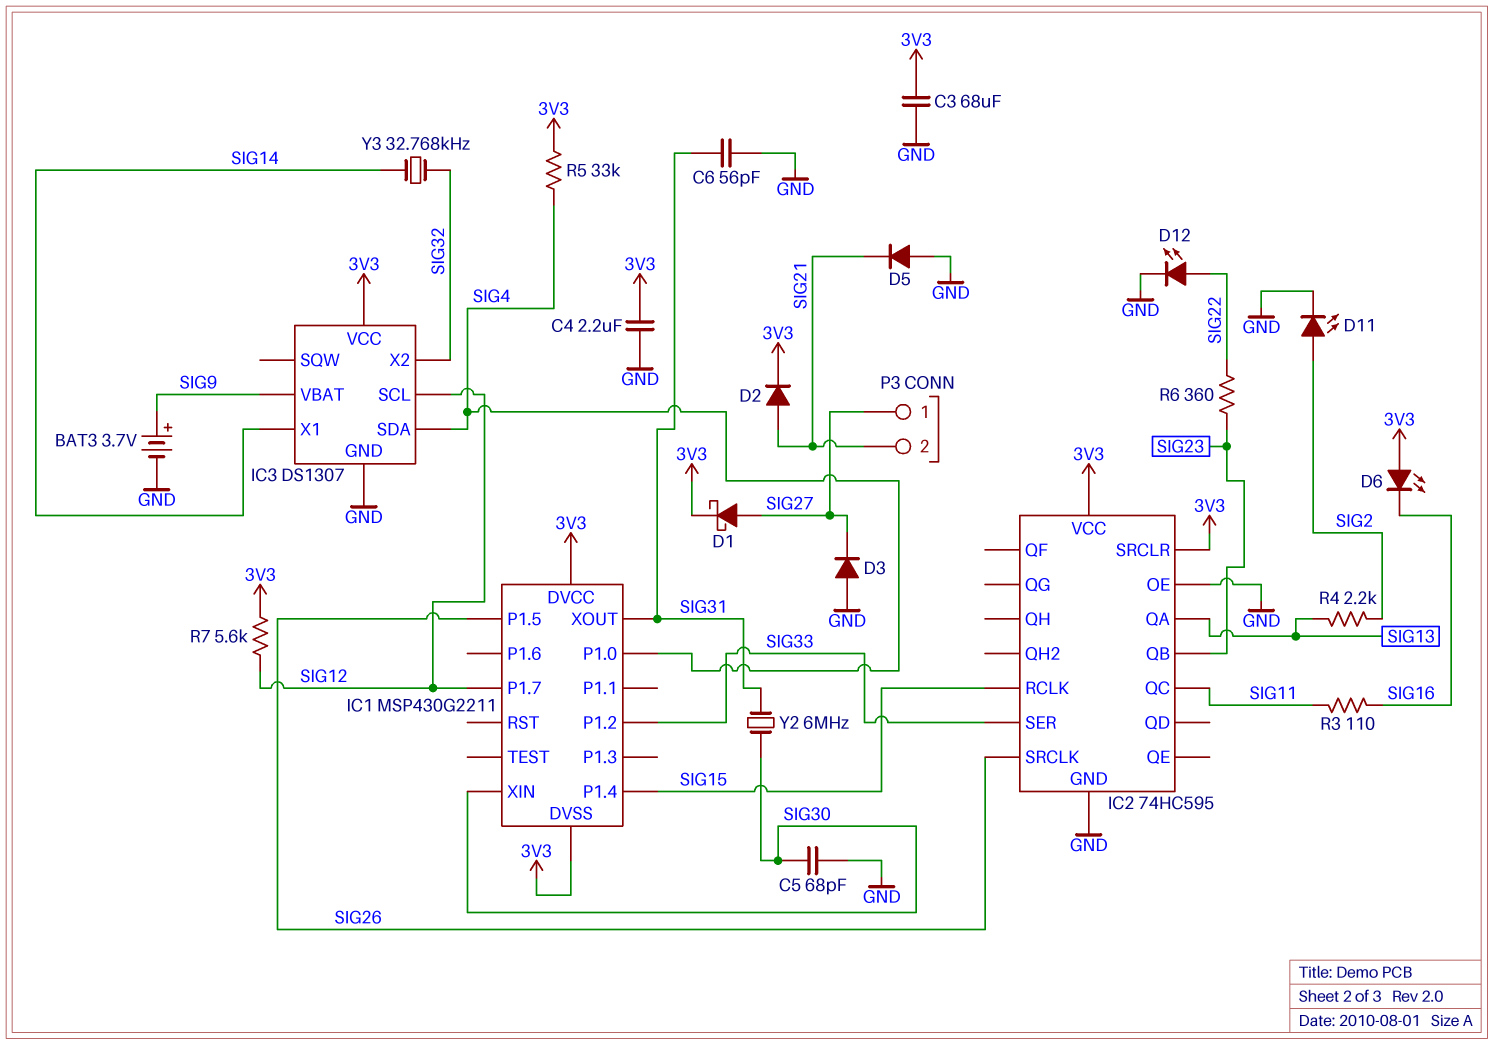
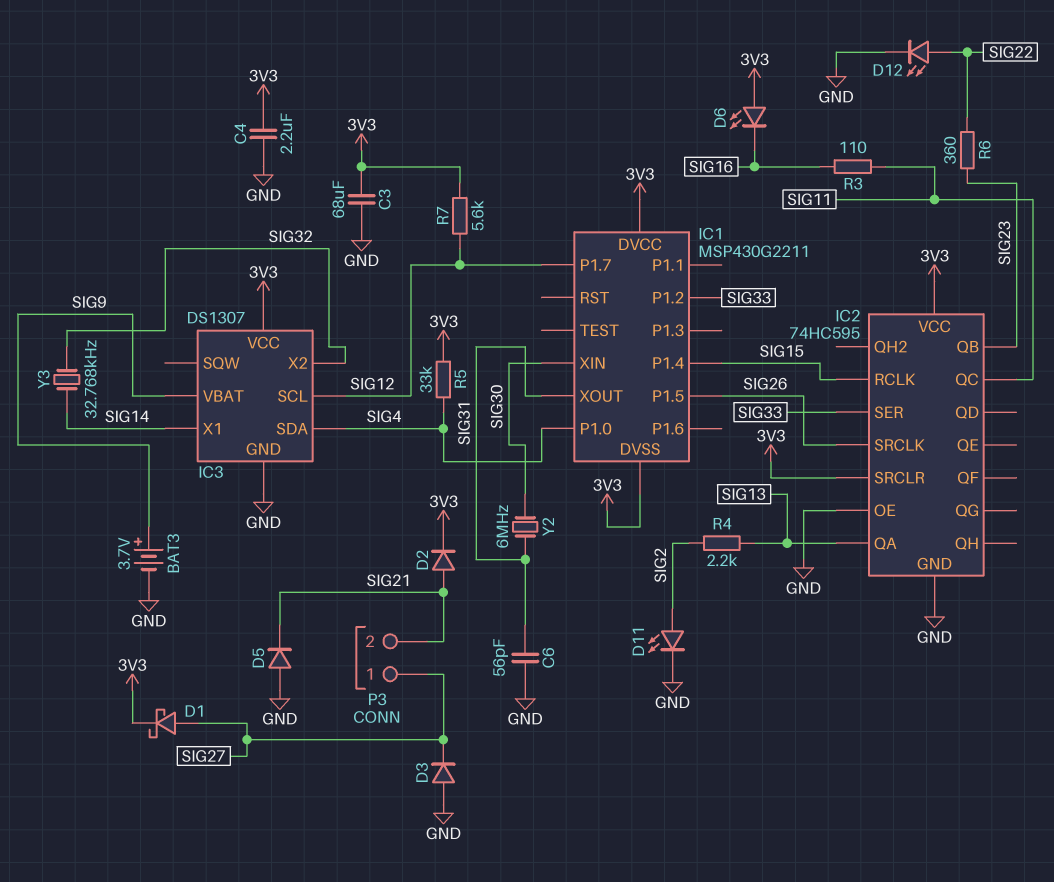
C5: 68pF (GND, SIG30) -> none

